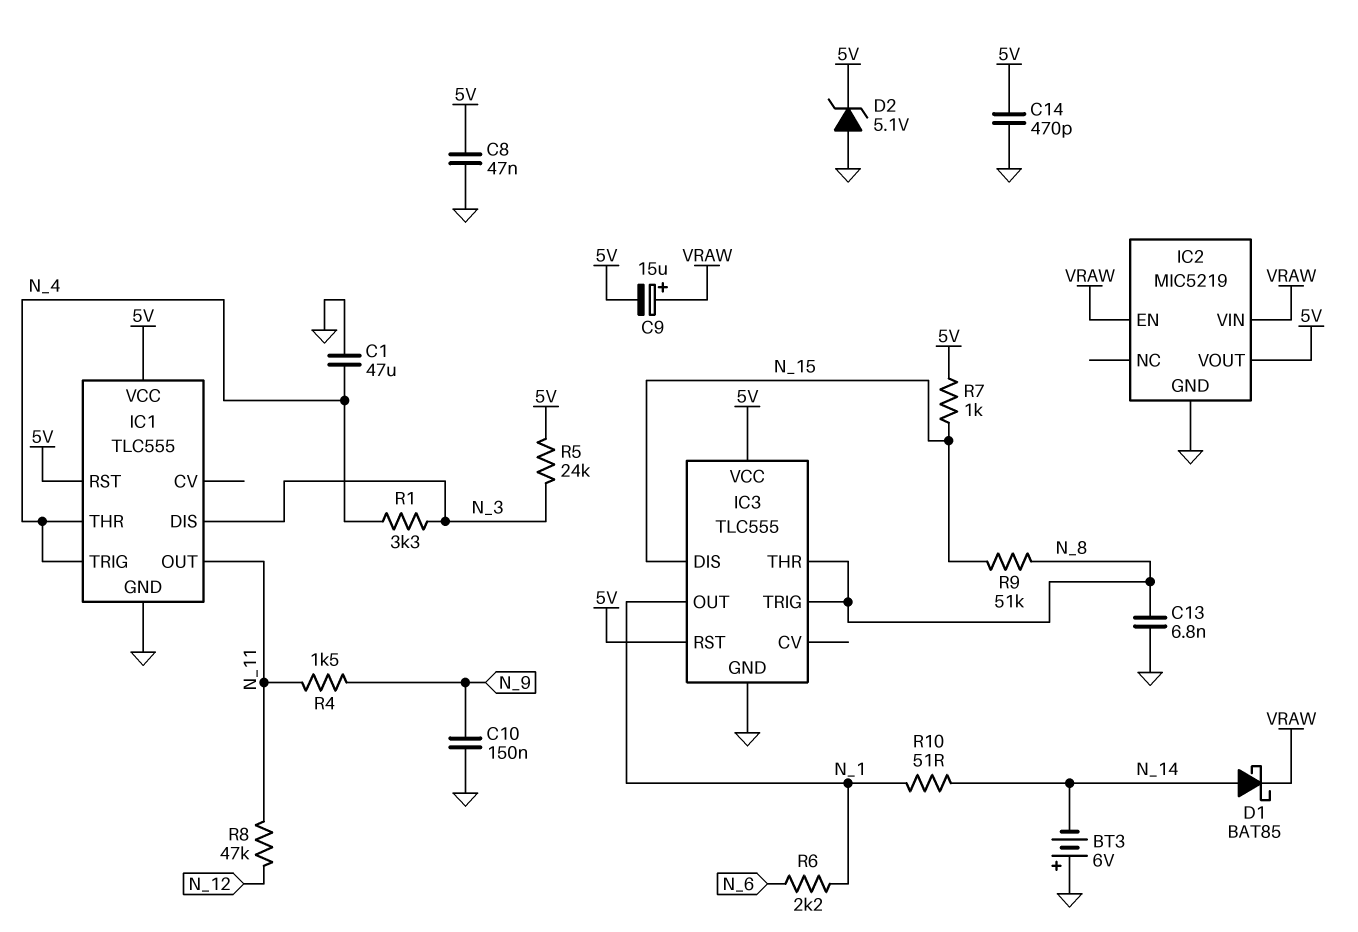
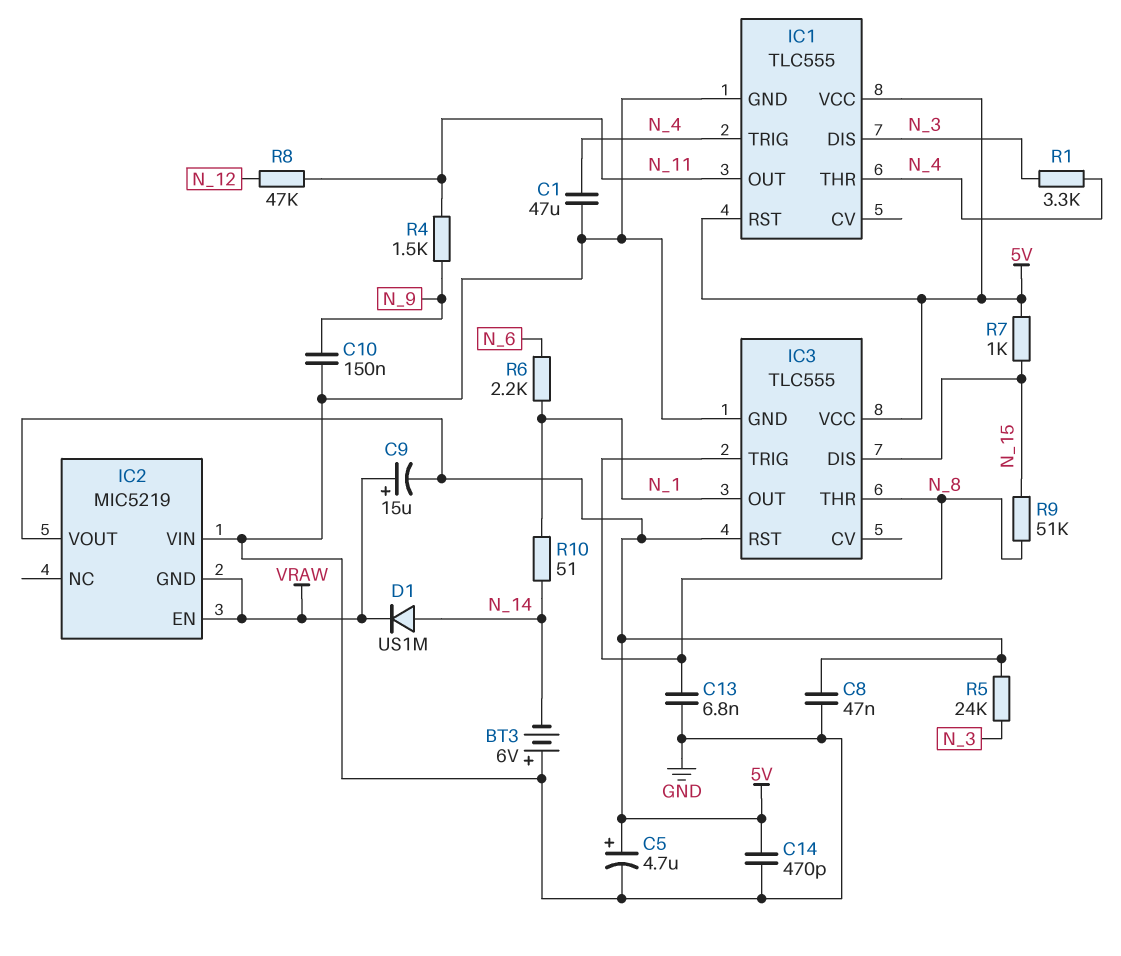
C5: none -> 4.7uF (plus 5V, minus GND)
D1: schottky BAT85 (A N_14, K VRAW) -> diode US1M (A N_14, K VRAW)
D2: zener 5.1V (A GND, K 5V) -> none
IC2 pin GND: GND -> VRAW
IC2 pin VIN: VRAW -> GND

